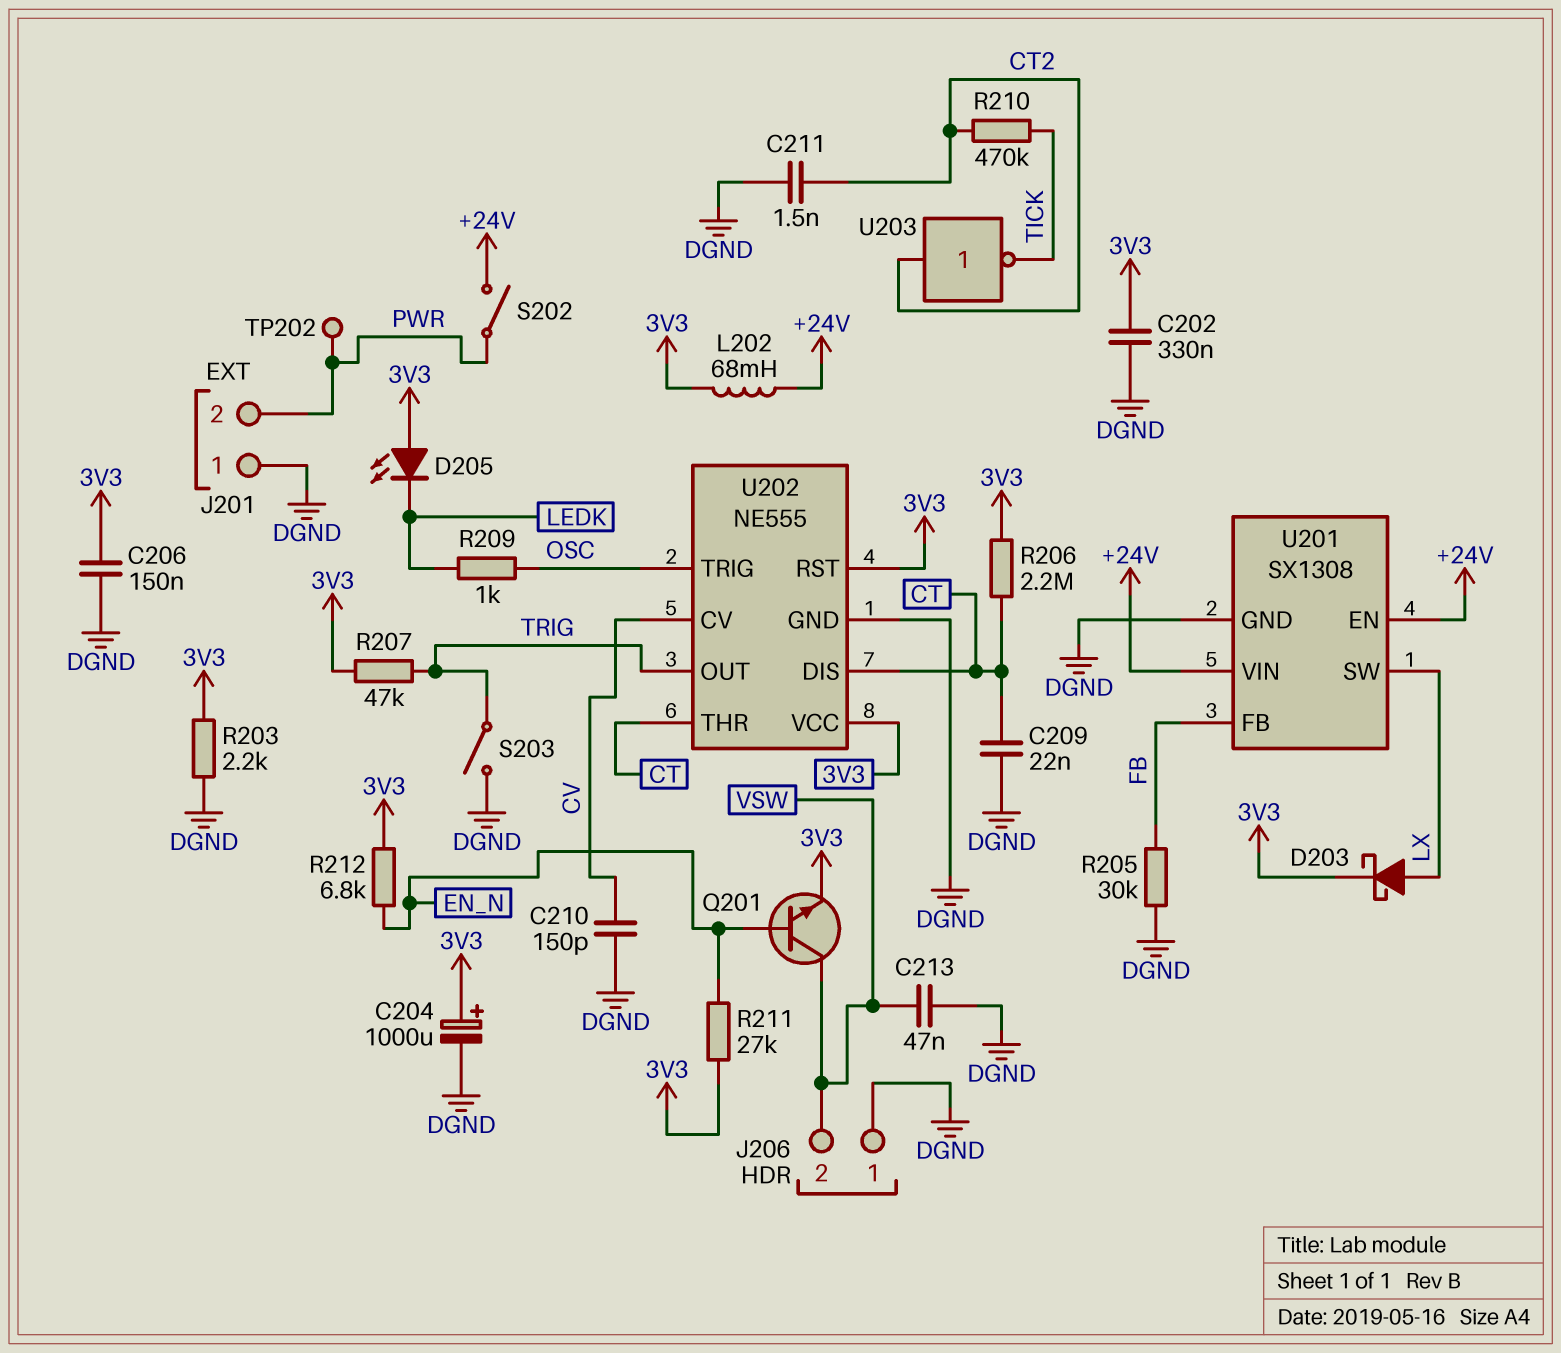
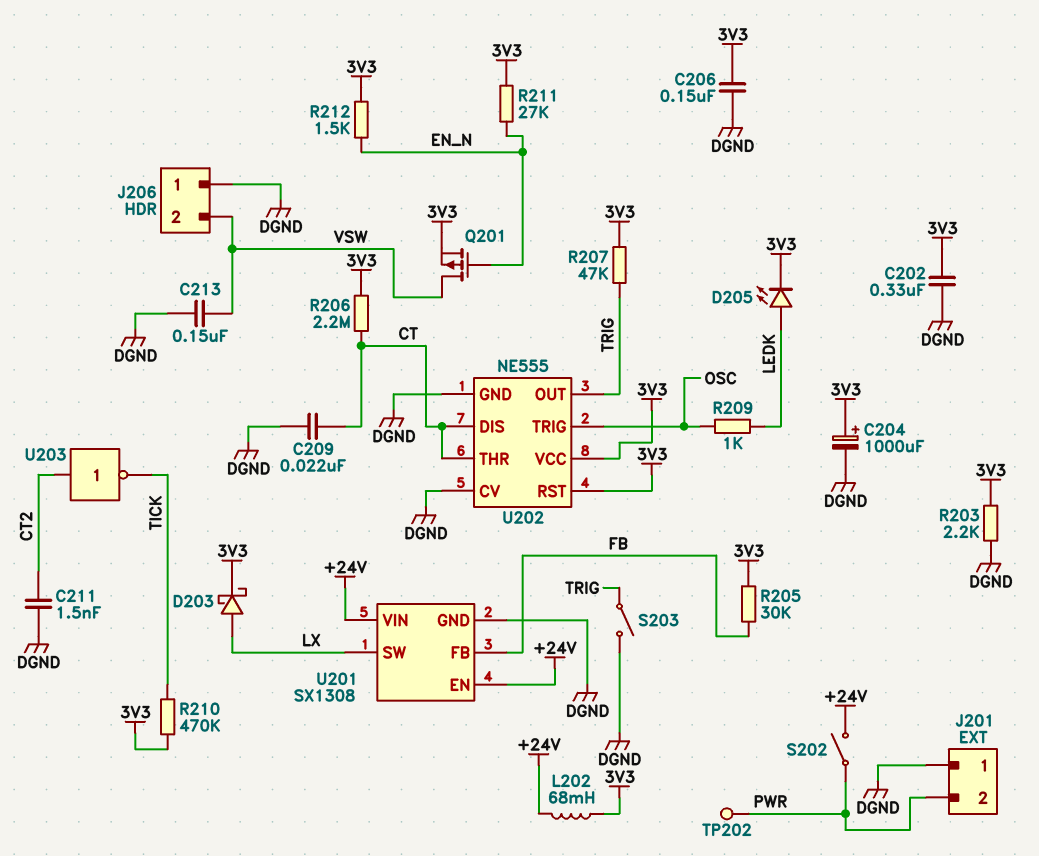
C210: 150pF (CV, DGND) -> none
C213: 47nF (DGND, VSW) -> 150nF (DGND, VSW)
D205: LED (A 3V3, K LEDK) -> LED (A LEDK, K 3V3)
Q201: NPN (B EN_N, C VSW, E 3V3) -> PMOS (G EN_N, D VSW, S 3V3)
R205: 30k (DGND, FB) -> 30k (3V3, FB)
R210: 470k (CT2, TICK) -> 470k (3V3, TICK)
R212: 6.8k (3V3, EN_N) -> 1.5k (3V3, EN_N)
U202 pin CV: CV -> DGND

